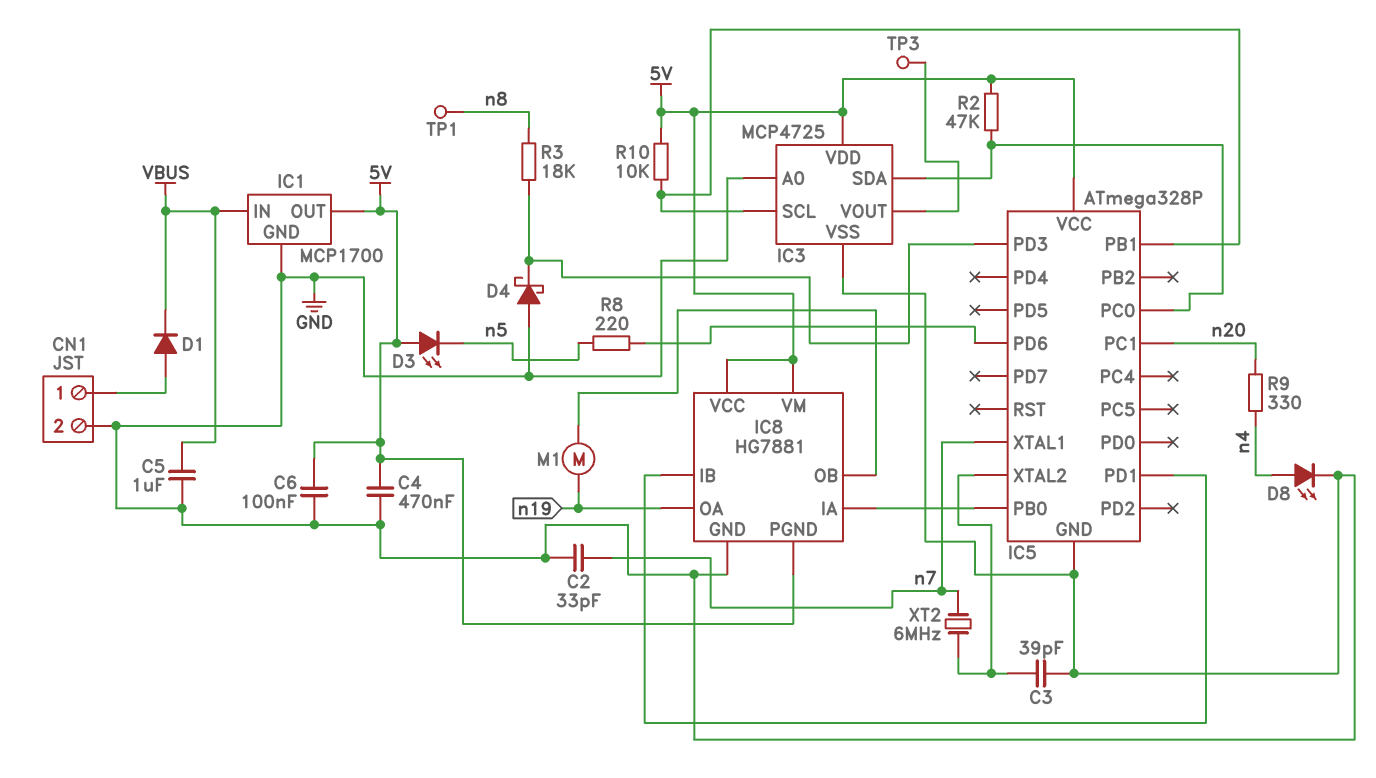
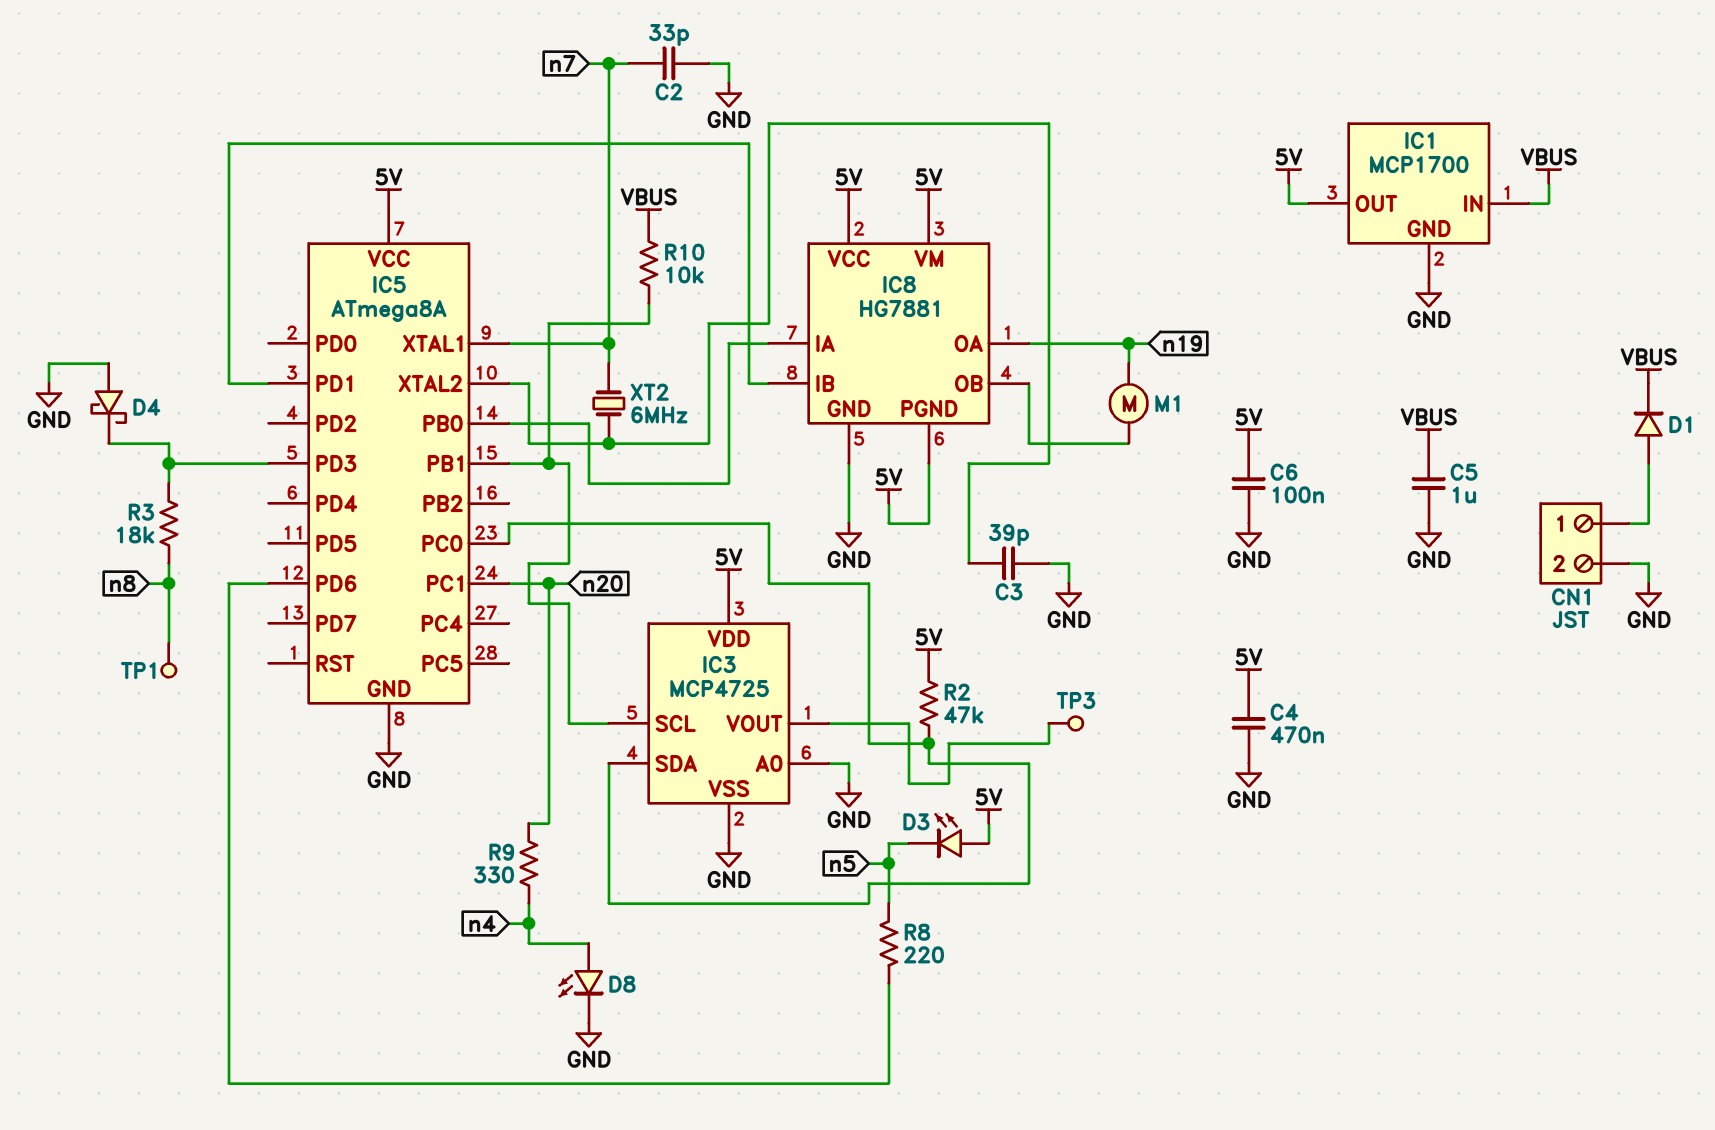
IC5: ATmega328P -> ATmega8A
R10: 10k (5V, IC3/SCL) -> 10k (IC3/SCL, VBUS)

